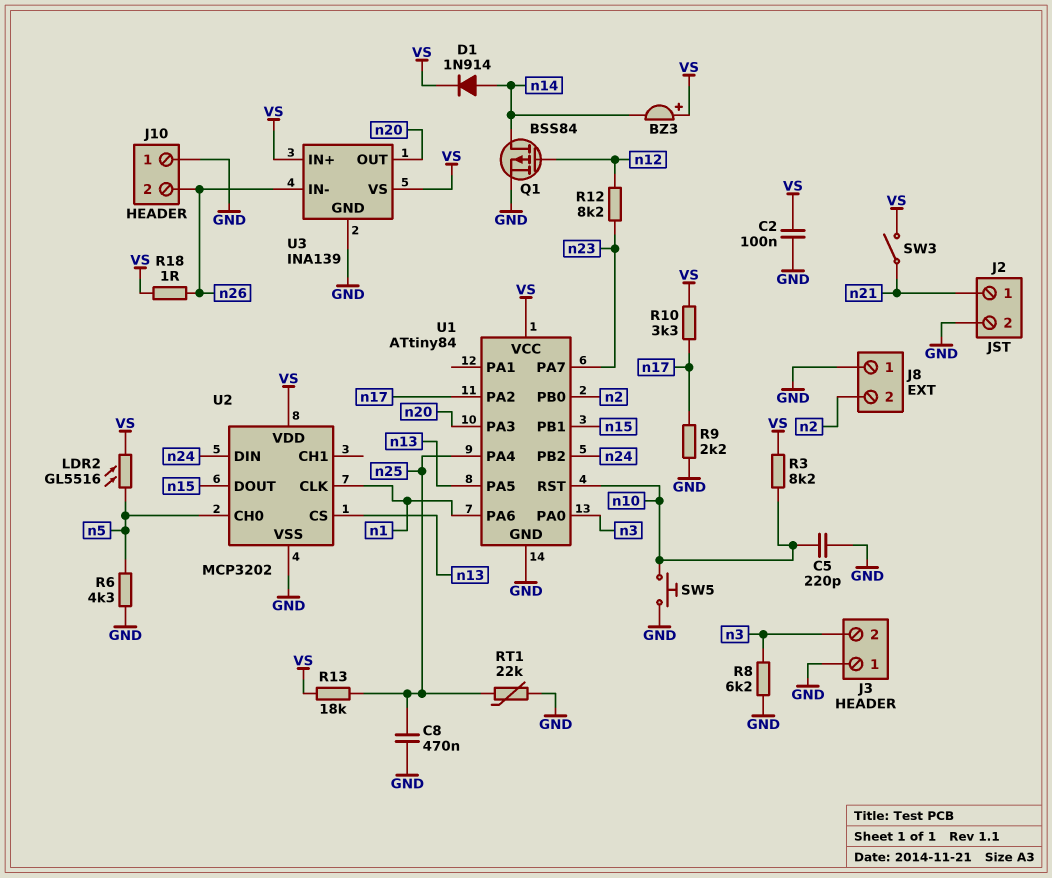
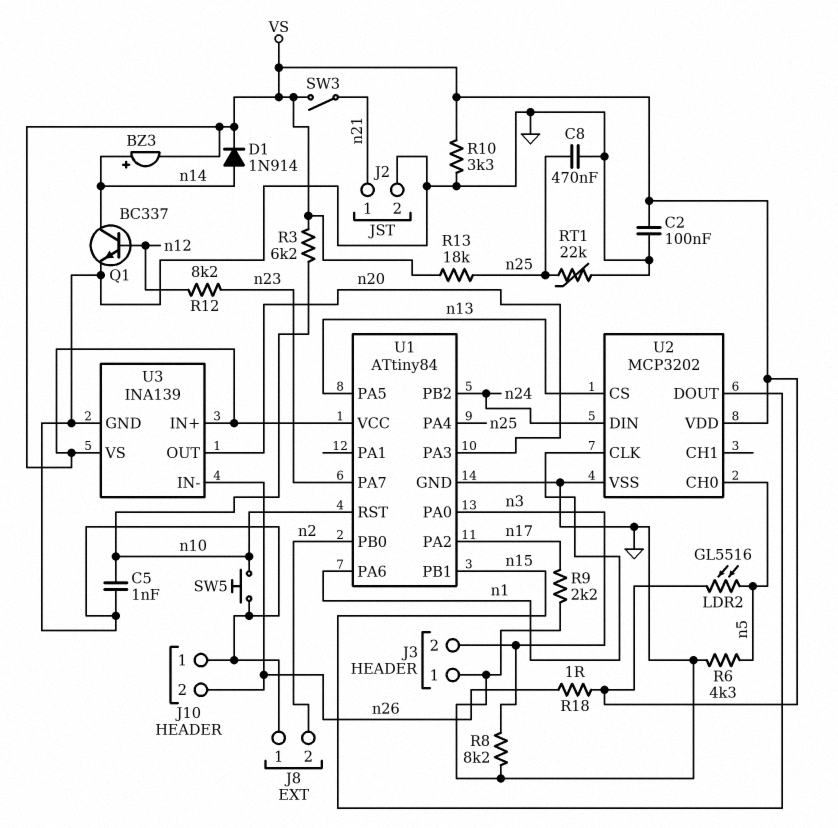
BZ3: buzzer (plus VS, minus n14) -> buzzer (plus n14, minus VS)
C5: 220pF (GND, n10) -> 1nF (GND, n10)
Q1: PMOS BSS84 (G n12, D n14, S GND) -> NPN BC337 (B n12, C n14, E GND)
R3: 8.2k (VS, n10) -> 6.2k (VS, n10)
R8: 6.2k (GND, n3) -> 8.2k (GND, n3)
R10: 3.3k (VS, n17) -> 3.3k (GND, VS)

